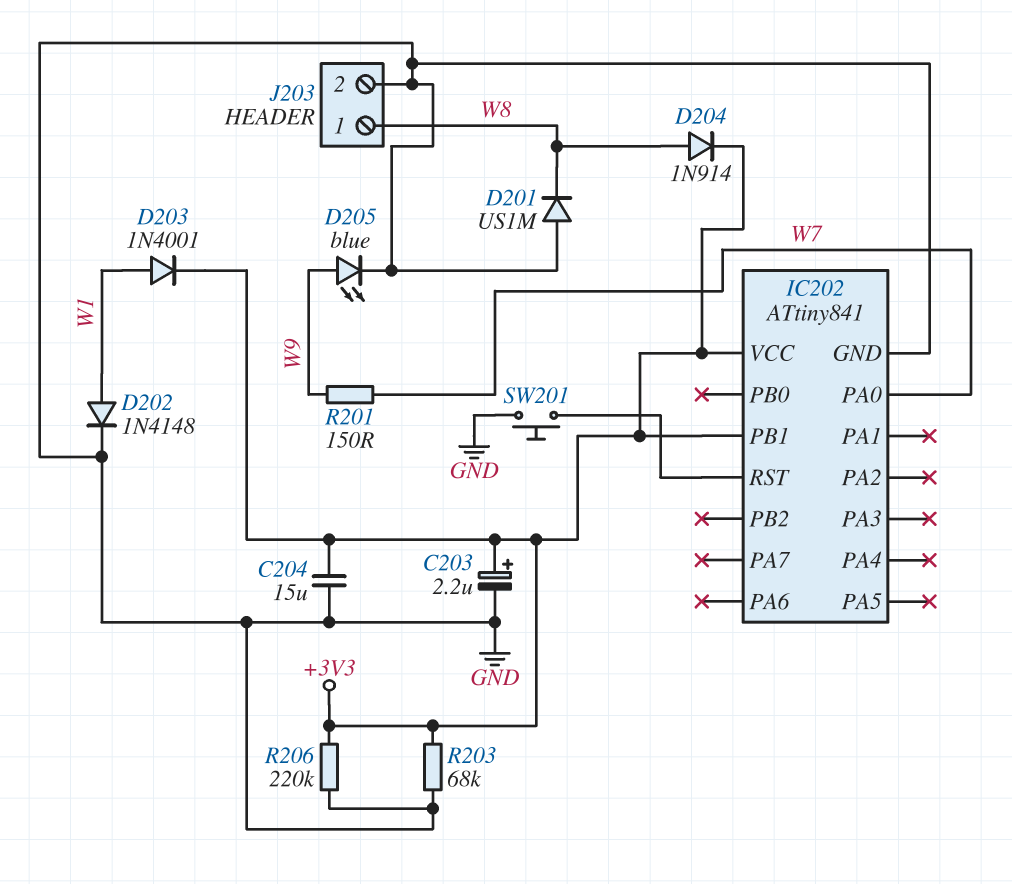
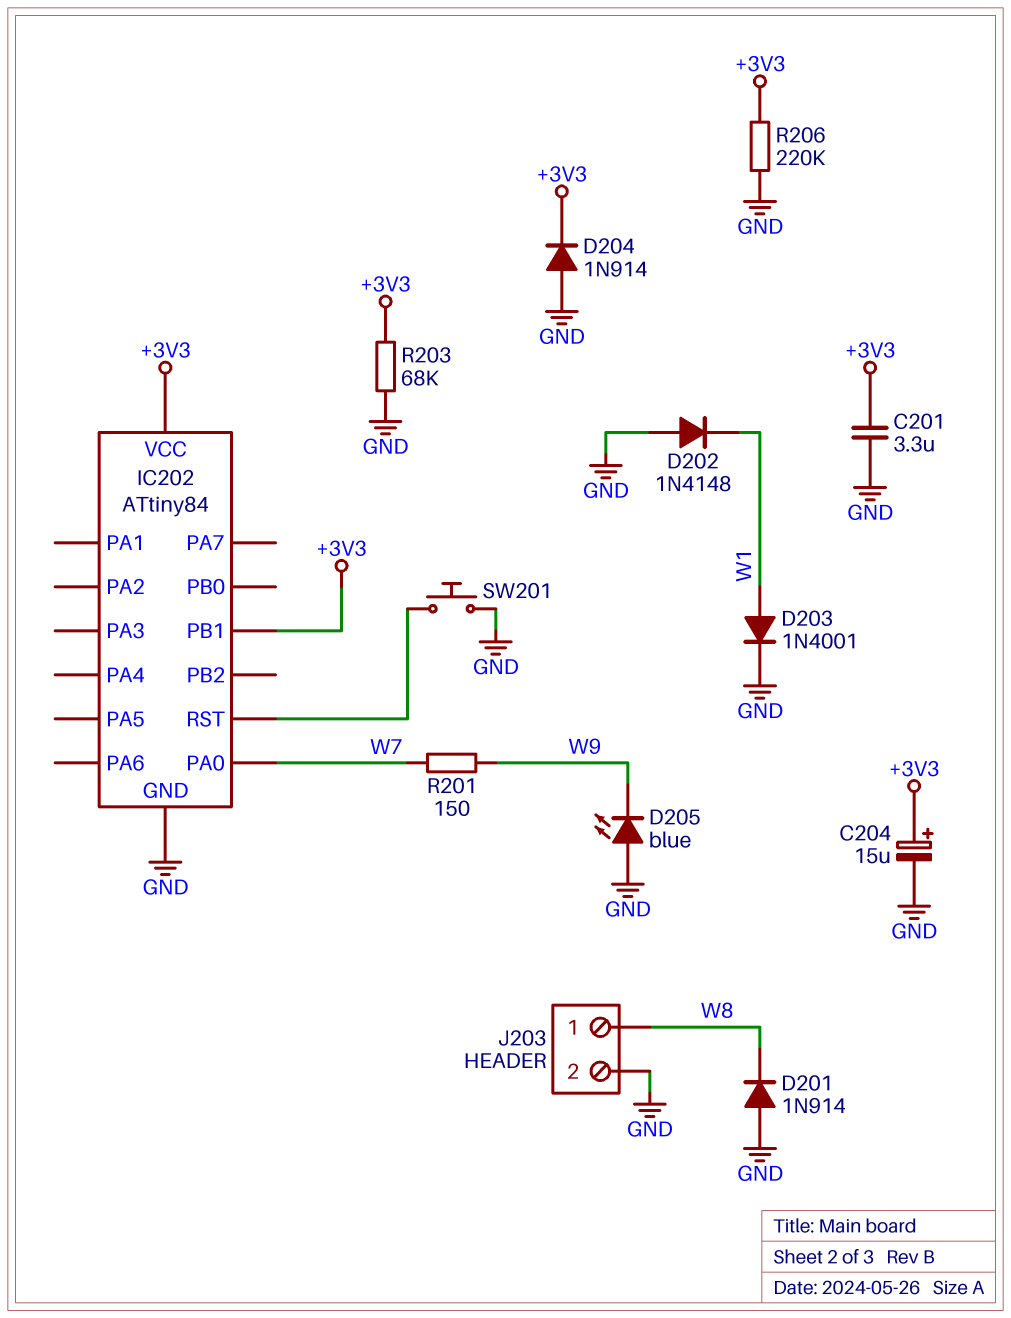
C201: none -> 3.3uF (+3V3, GND)
C203: 2.2uF (plus +3V3, minus GND) -> none
C204: 15uF (+3V3, GND) -> 15uF (plus +3V3, minus GND)
D201: diode US1M (A GND, K W8) -> diode 1N914 (A GND, K W8)
D202: diode 1N4148 (A W1, K GND) -> diode 1N4148 (A GND, K W1)
D203: diode 1N4001 (A W1, K +3V3) -> diode 1N4001 (A W1, K GND)
D204: diode 1N914 (A W8, K +3V3) -> diode 1N914 (A GND, K +3V3)
D205: LED blue (A W9, K GND) -> LED blue (A GND, K W9)
IC202: ATtiny841 -> ATtiny84

